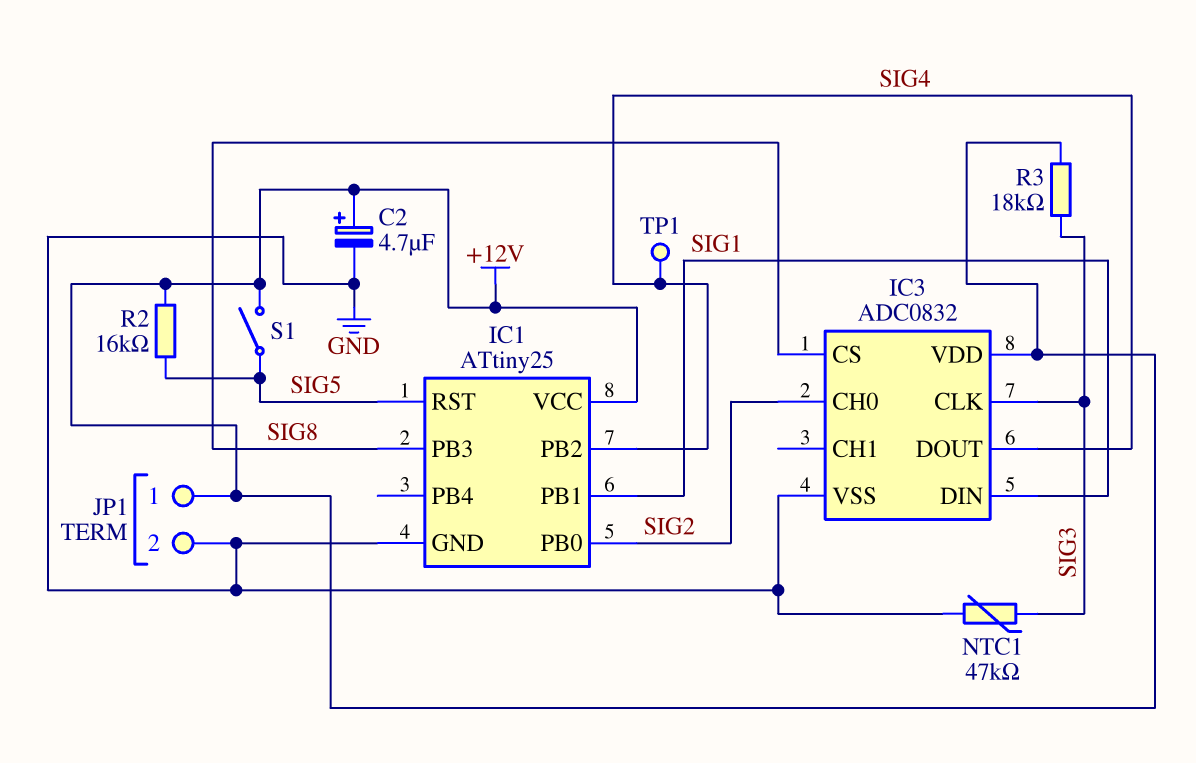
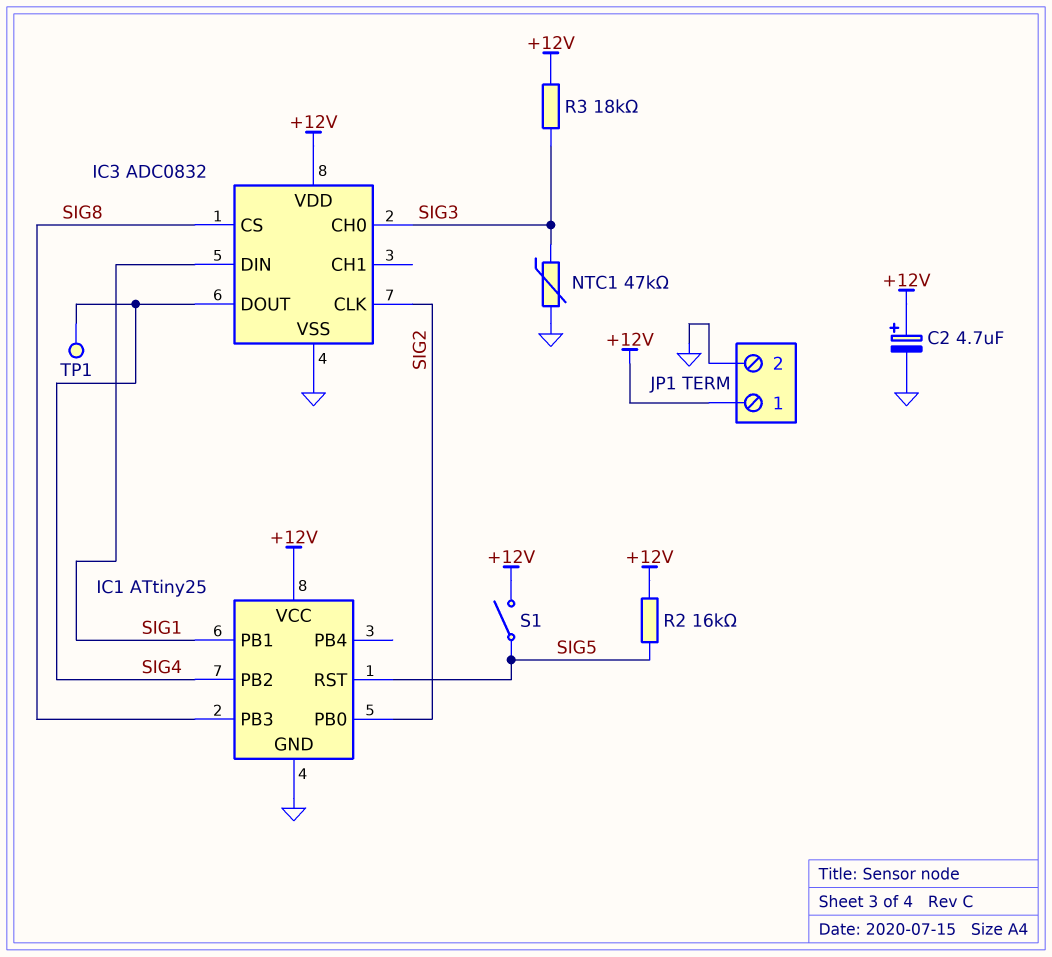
IC3 pin CH0: SIG2 -> SIG3
IC3 pin CLK: SIG3 -> SIG2

